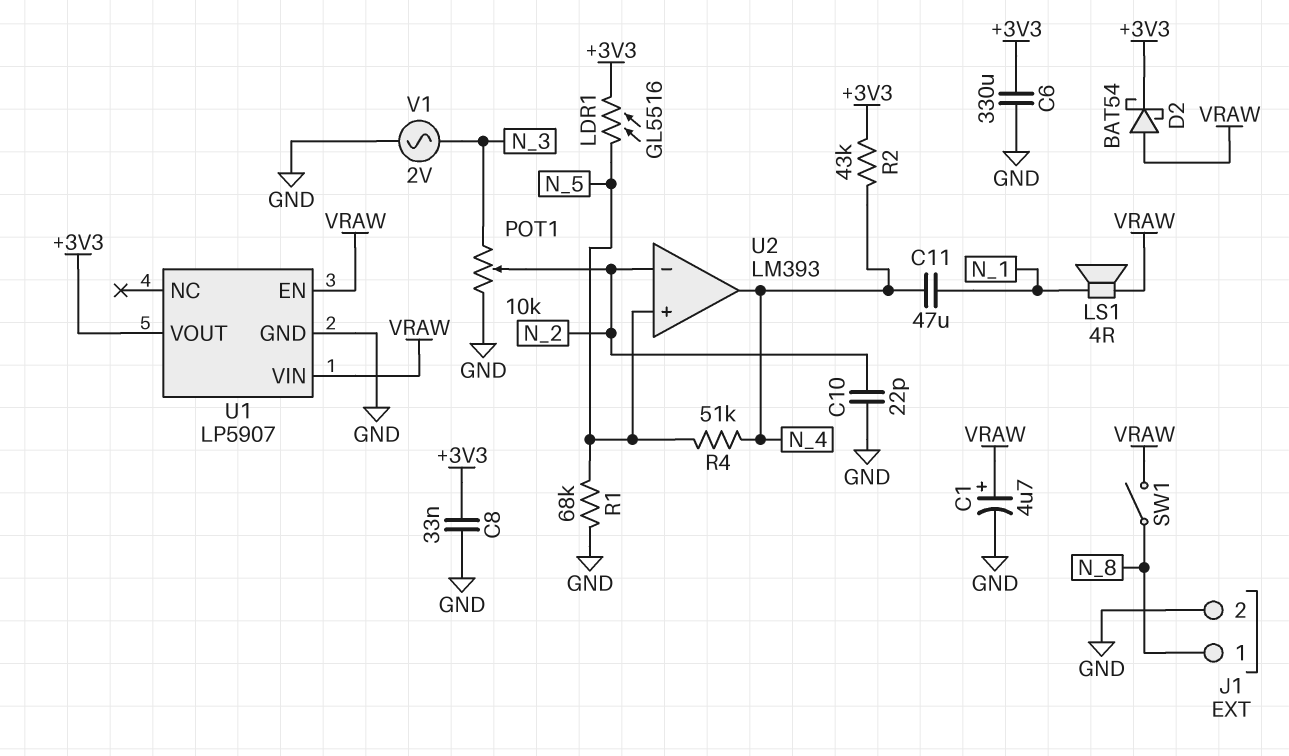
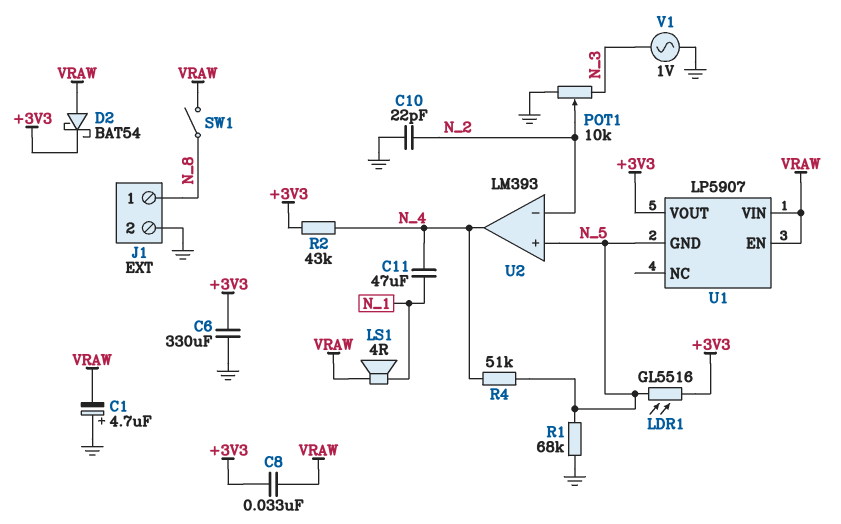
C1: 4.7uF (plus VRAW, minus GND) -> 4.7uF (plus GND, minus VRAW)
C8: 33nF (+3V3, GND) -> 33nF (+3V3, VRAW)
U1 pin GND: GND -> N_5
V1: AC 2V (GND, N_3) -> AC 1V (GND, N_3)

